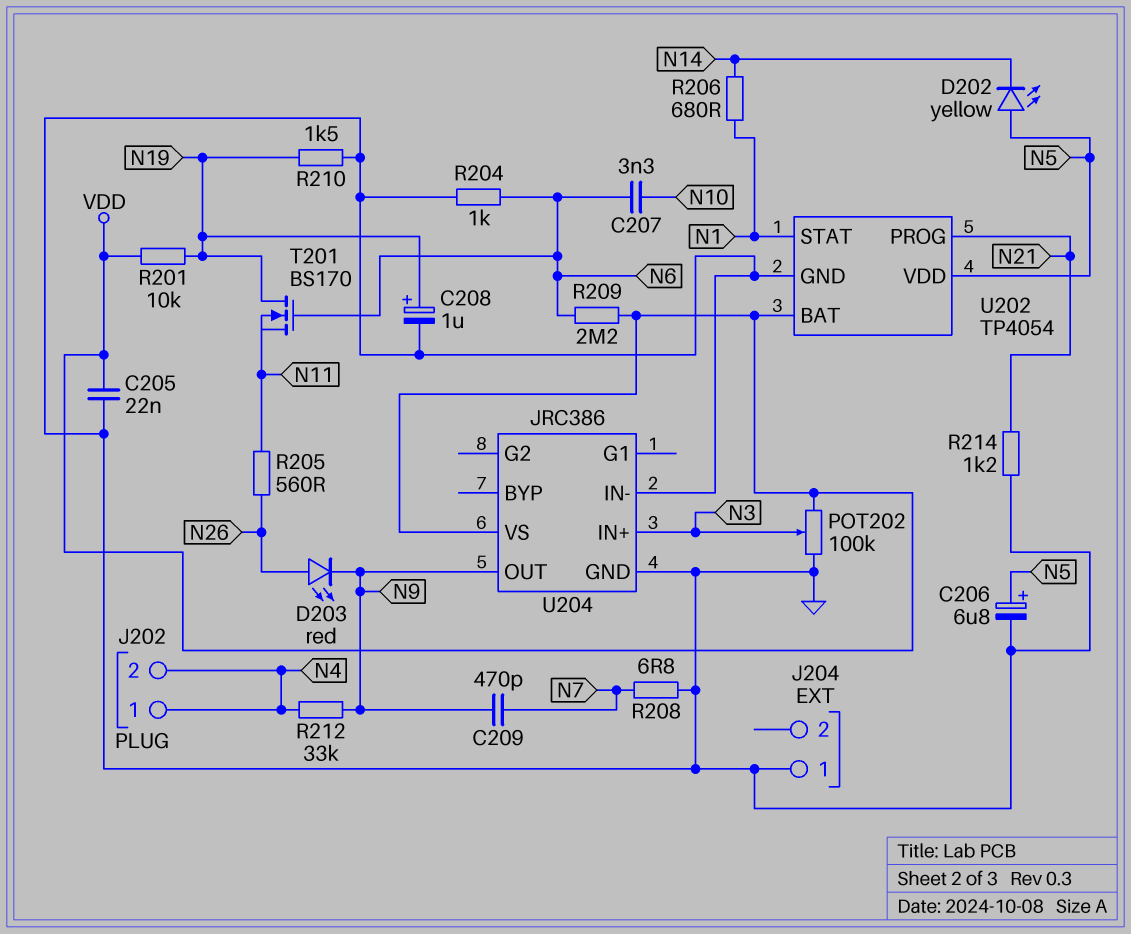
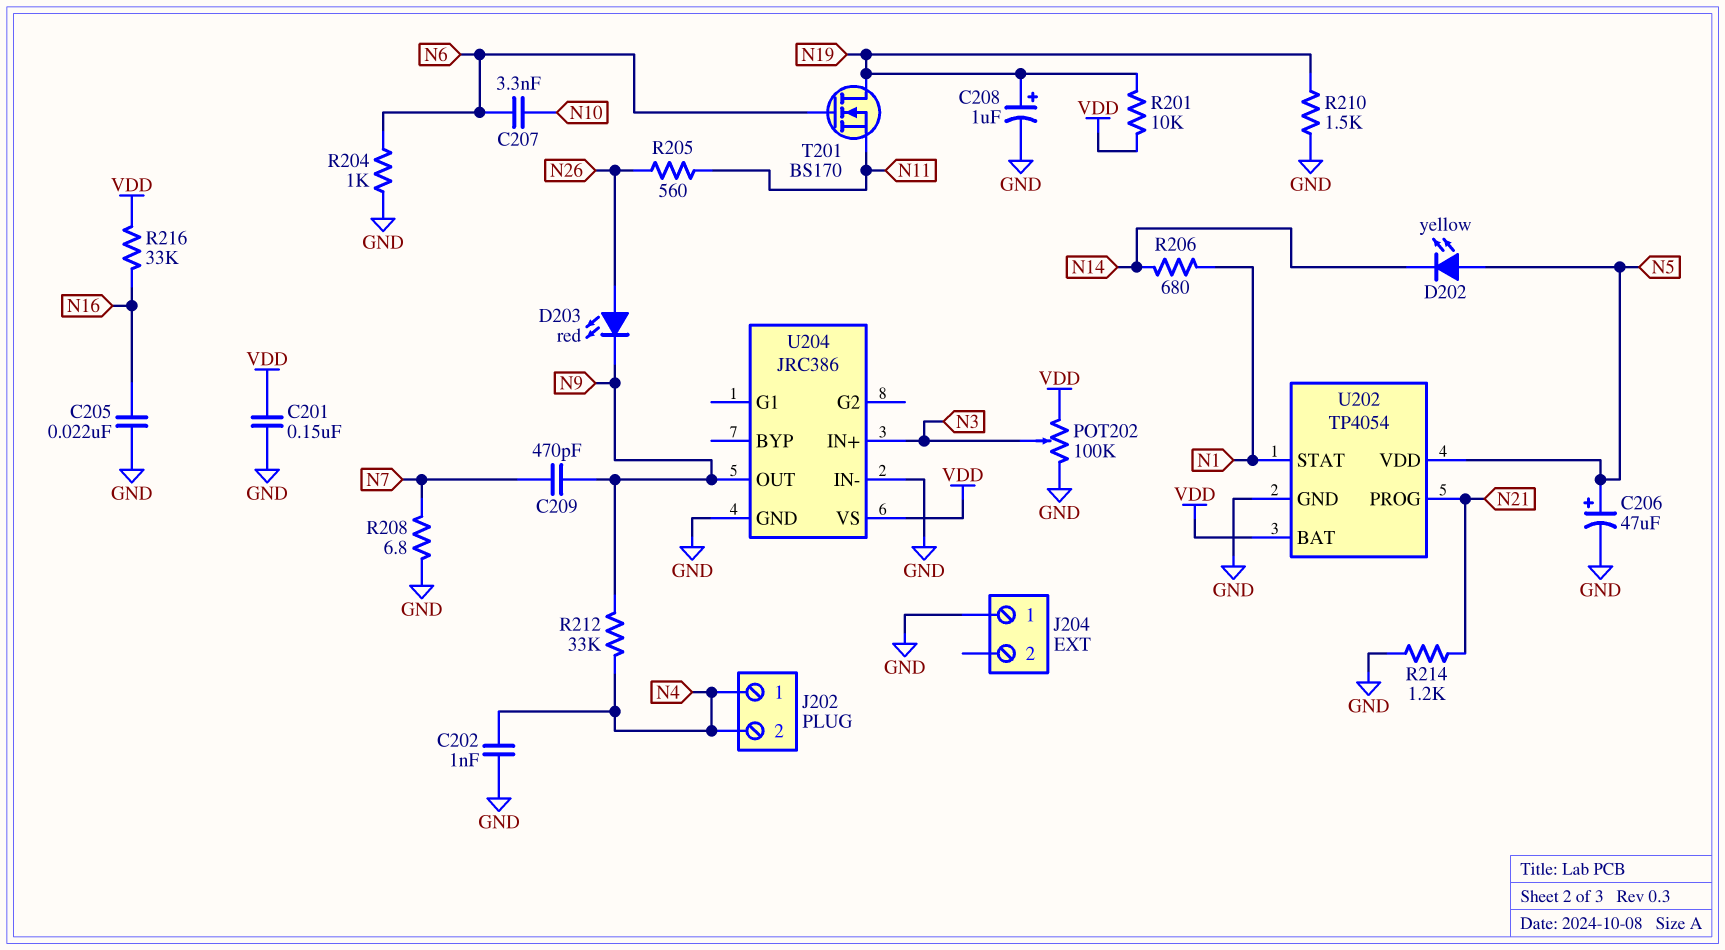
C201: none -> 150nF (GND, VDD)
C202: none -> 1nF (GND, N4)
C205: 22nF (GND, VDD) -> 22nF (GND, N16)
C206: 6.8uF (plus N5, minus GND) -> 47uF (plus N5, minus GND)
R209: 2.2M (N6, VDD) -> none
R216: none -> 33k (N16, VDD)

